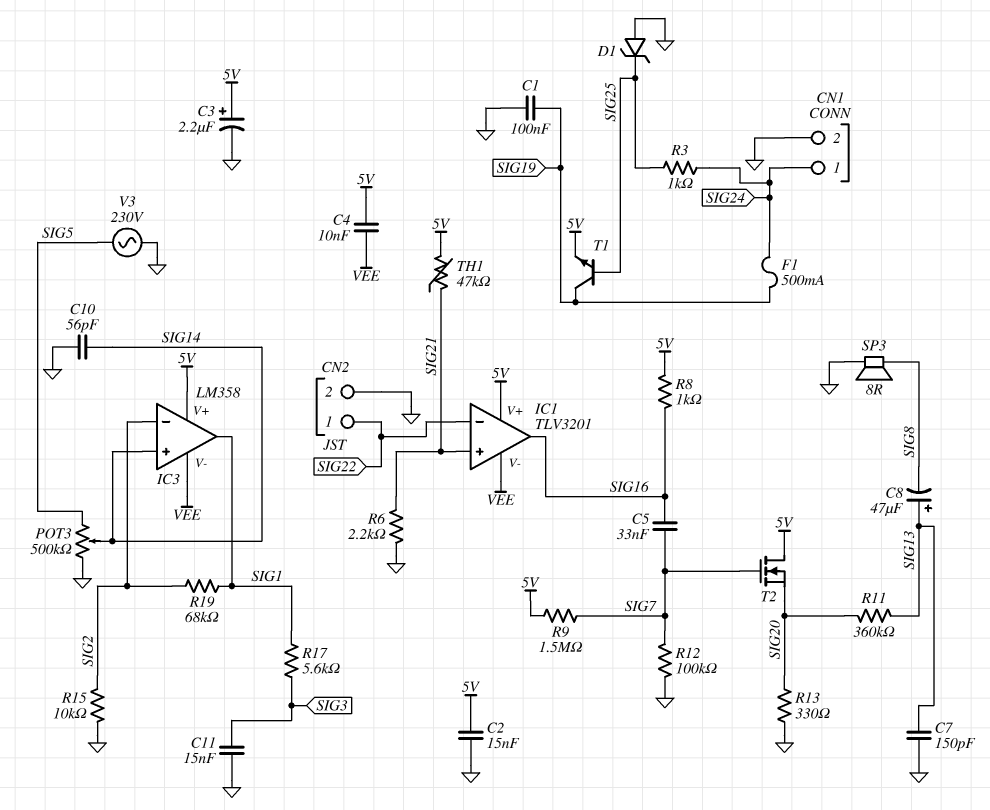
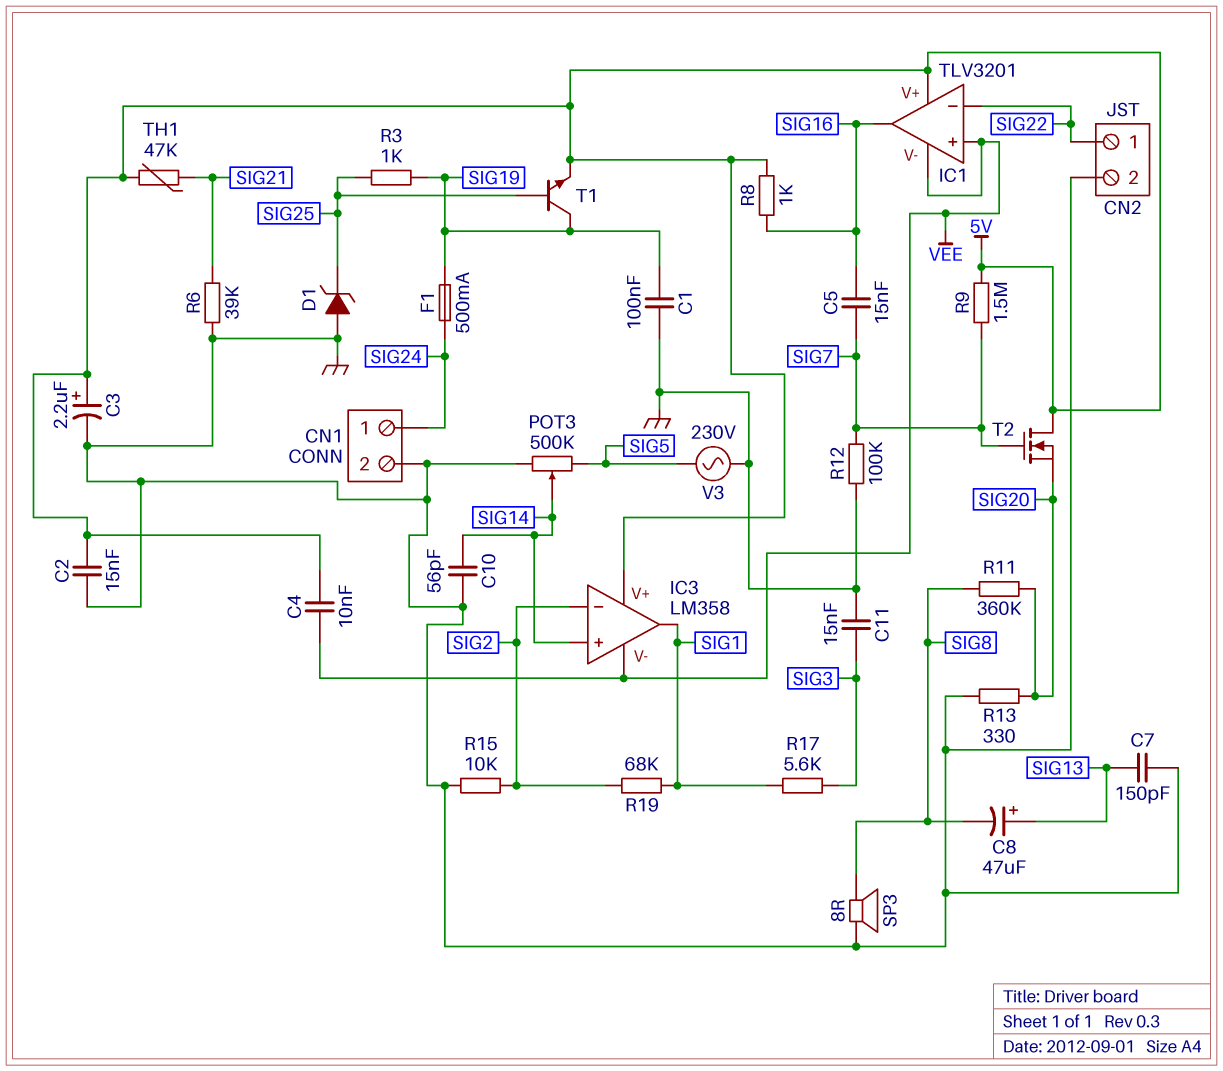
C5: 33nF (SIG7, SIG16) -> 15nF (SIG7, SIG16)
IC1 pin in+: SIG21 -> VEE
R3: 1k (SIG24, SIG25) -> 1k (SIG19, SIG25)
R6: 2.2k (GND, SIG21) -> 39k (GND, SIG21)
R11: 360k (SIG13, SIG20) -> 360k (SIG8, SIG20)

